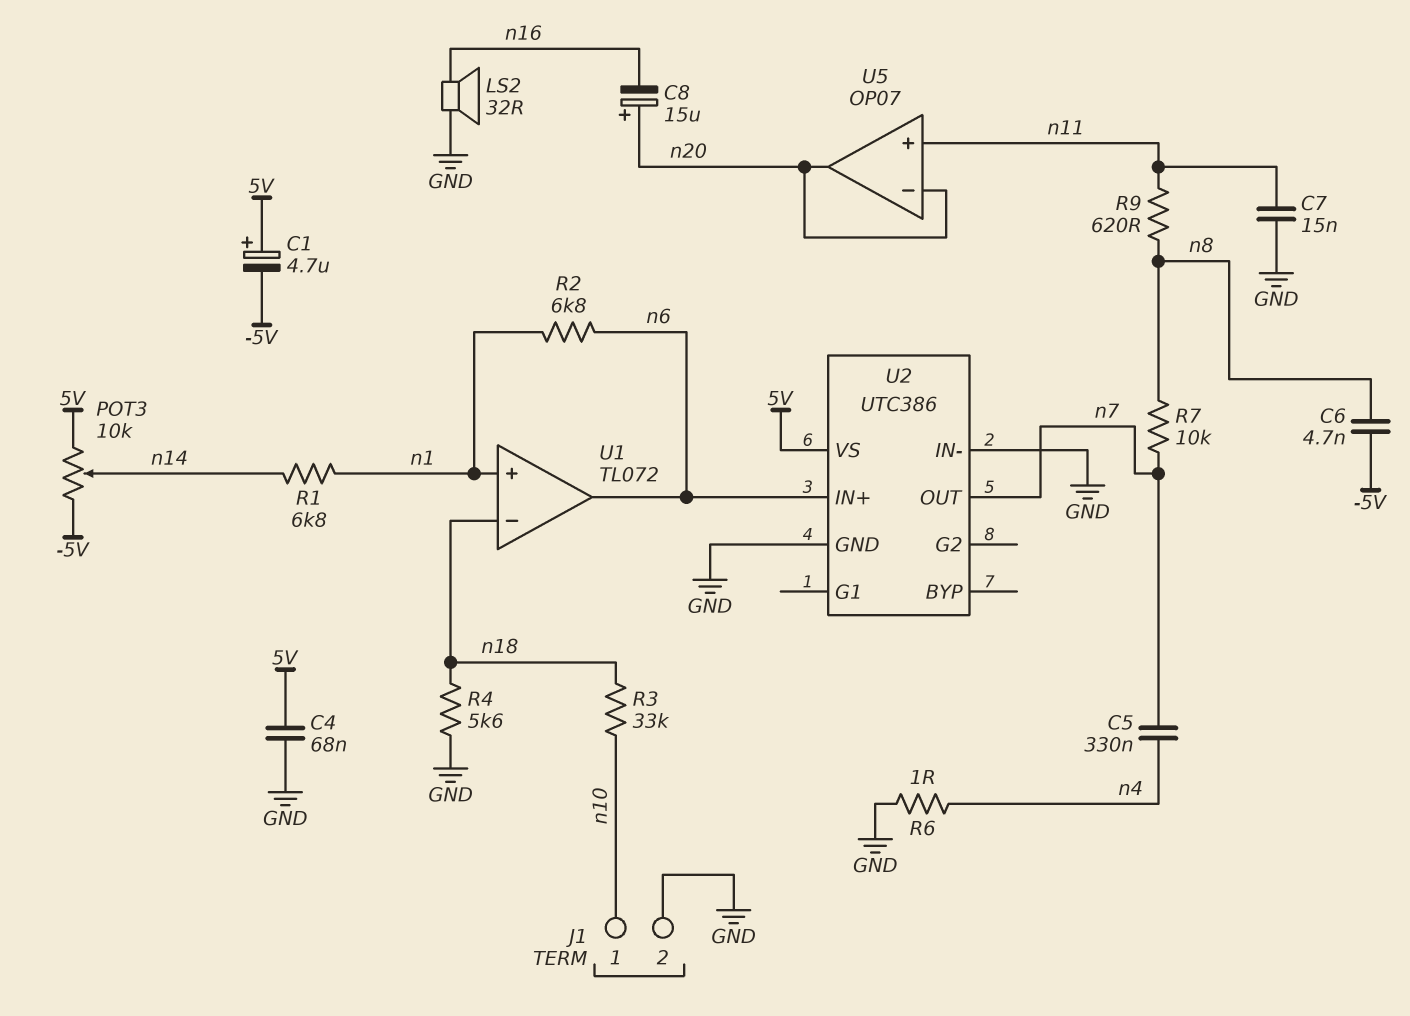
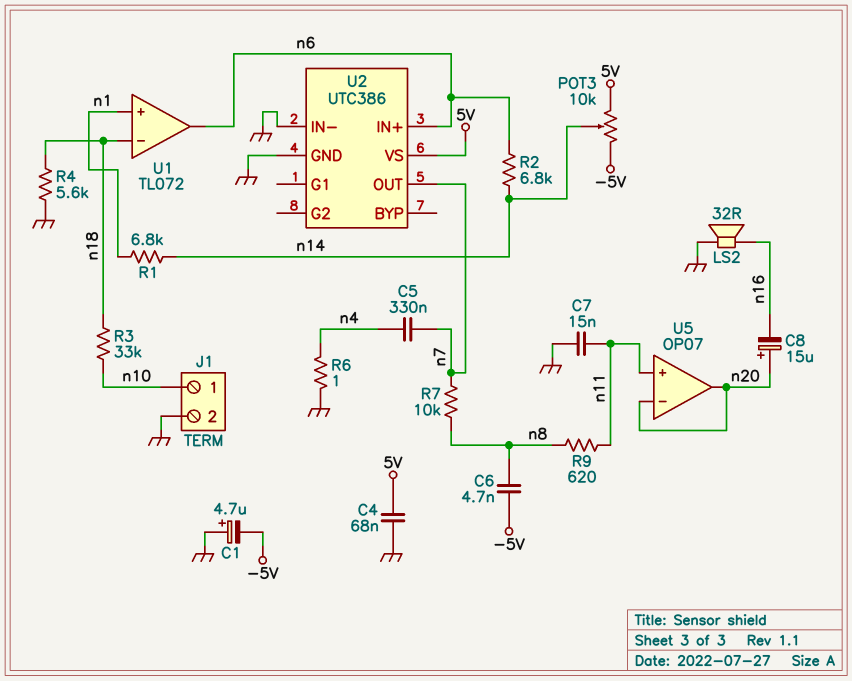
C1: 4.7uF (plus 5V, minus -5V) -> 4.7uF (plus GND, minus -5V)
R2: 6.8k (n1, n6) -> 6.8k (n6, n14)

